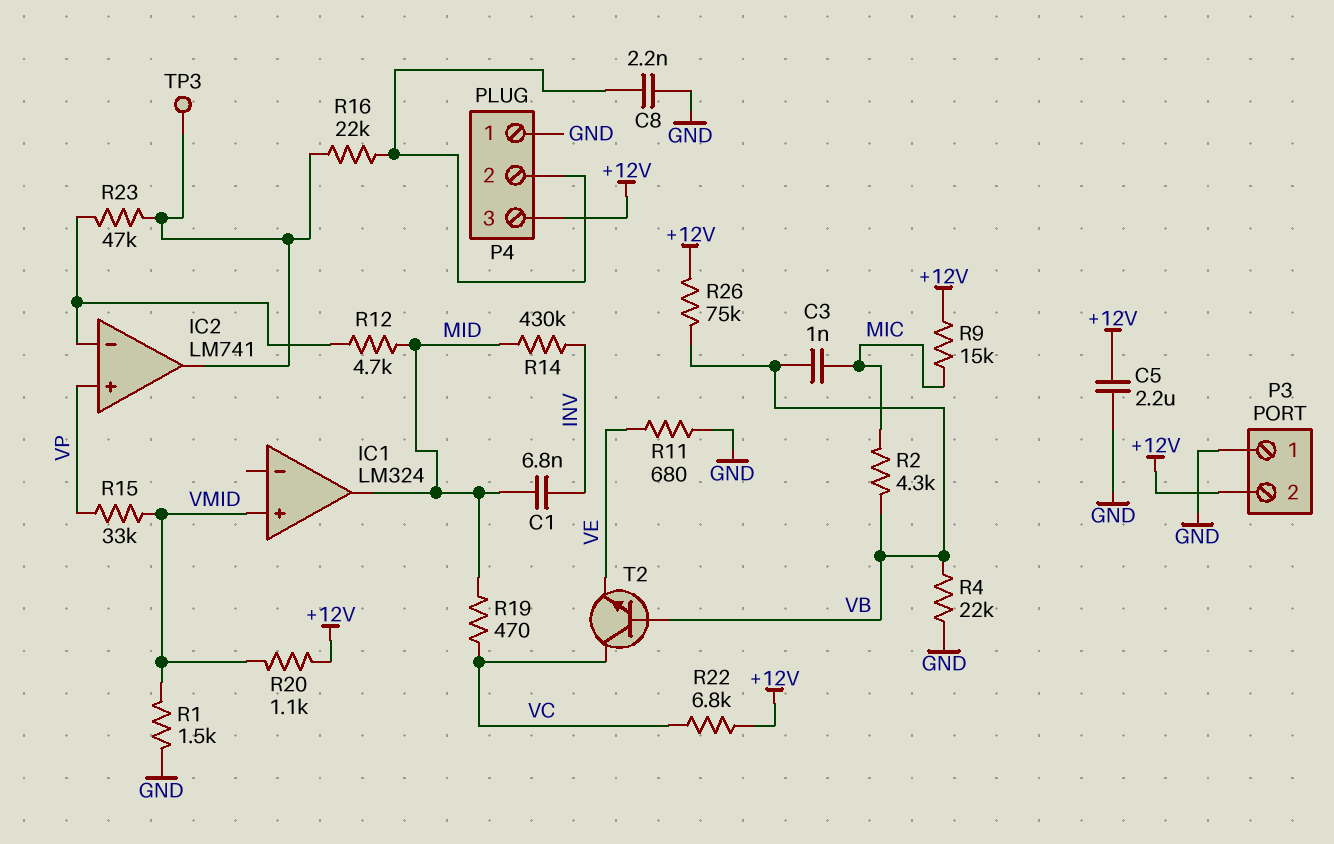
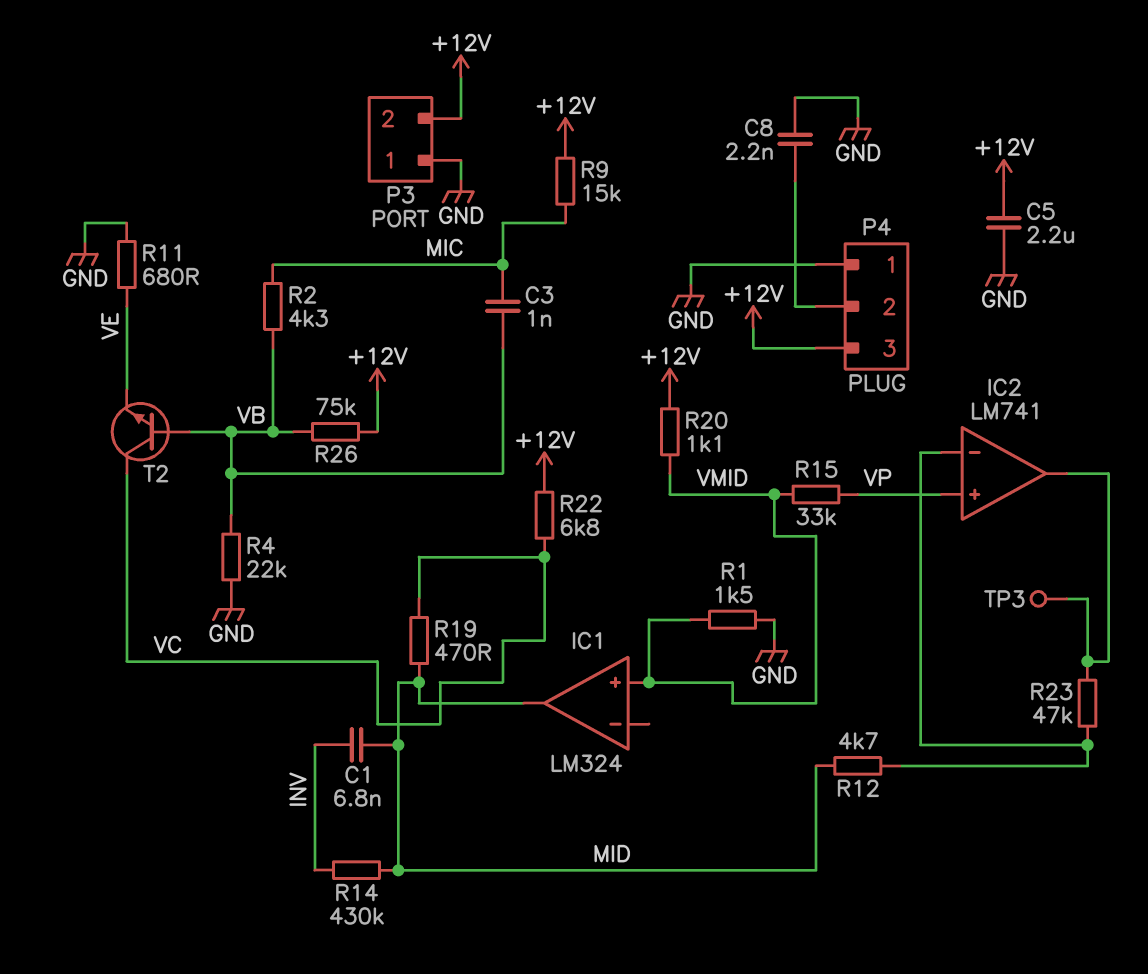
R16: 22k (IC2/out, P4/2) -> none

